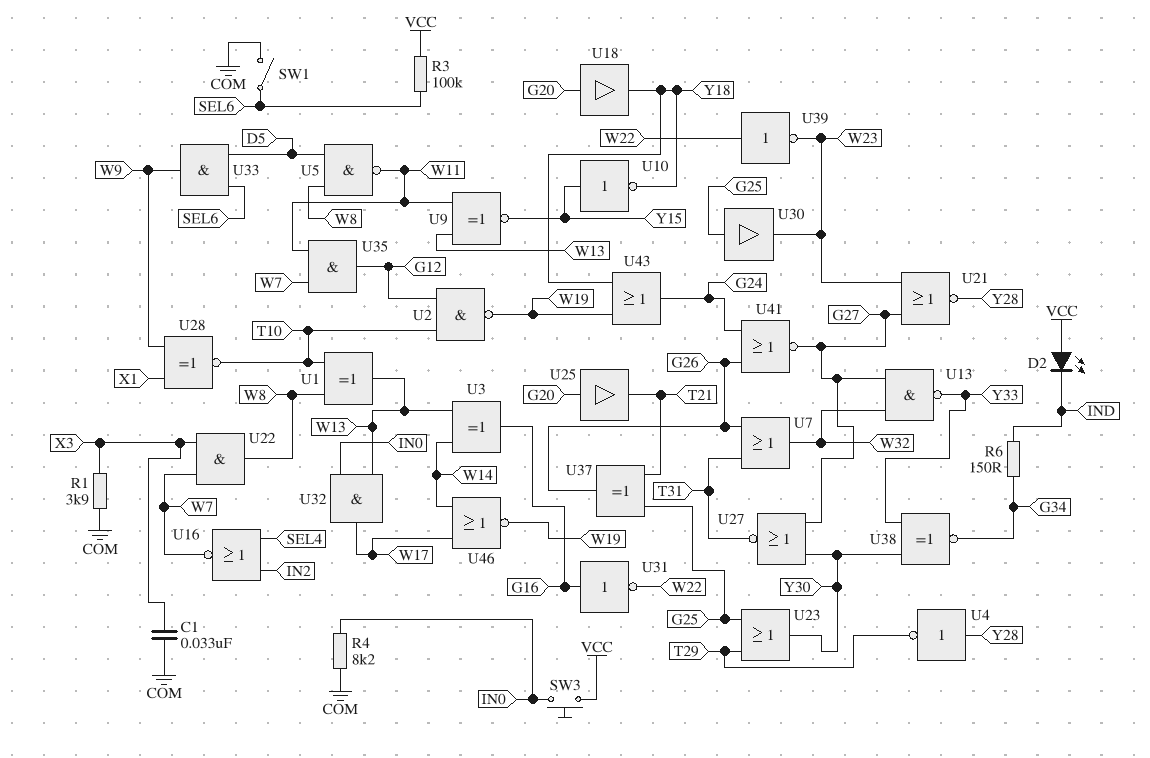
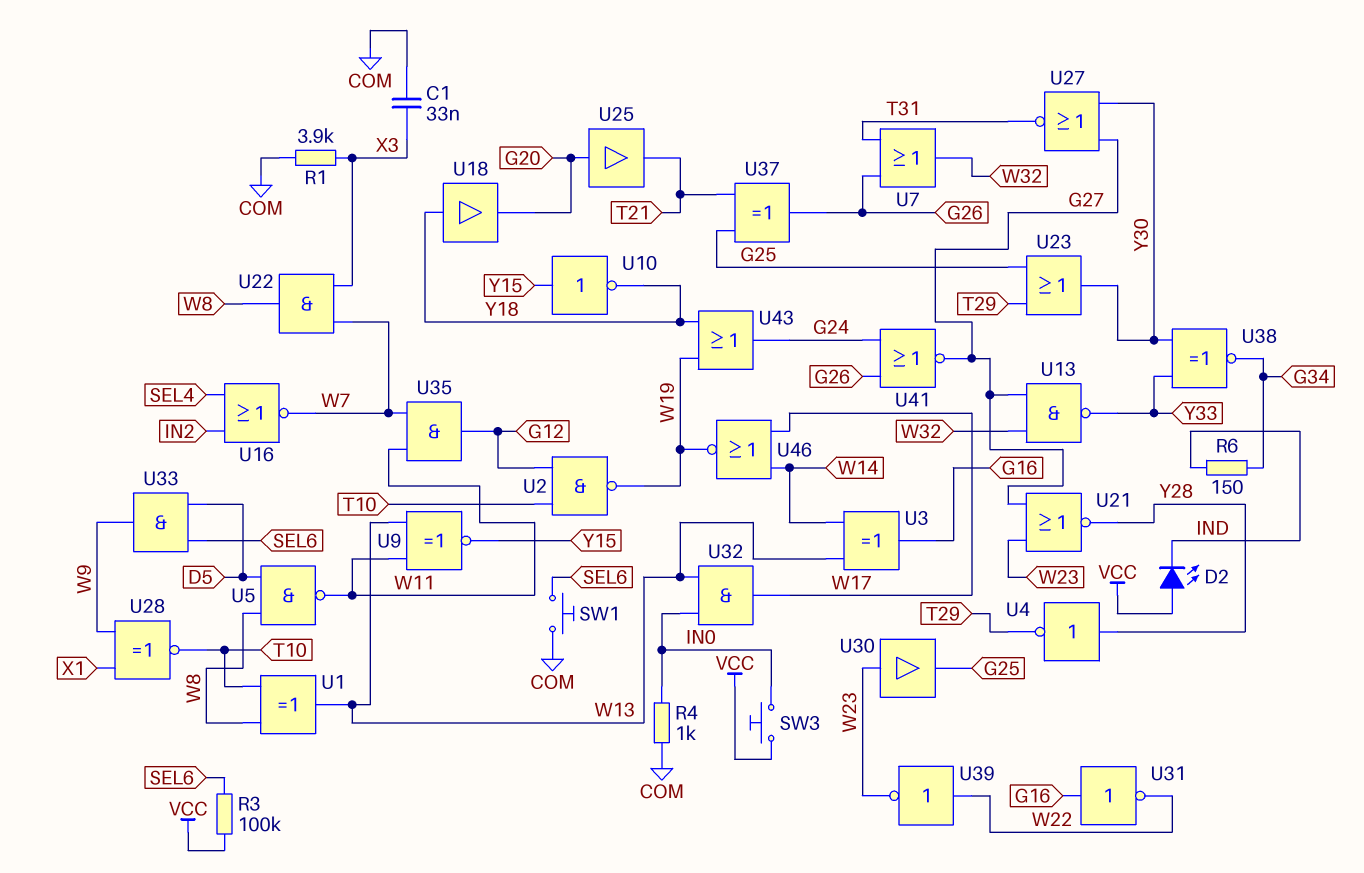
R4: 8.2k (COM, IN0) -> 1k (COM, IN0)
SW1: switch (COM, SEL6) -> button (COM, SEL6)
U18: buffer (in G20, out Y18) -> buffer (in Y18, out G20)
U30: buffer (in G25, out W23) -> buffer (in W23, out G25)

